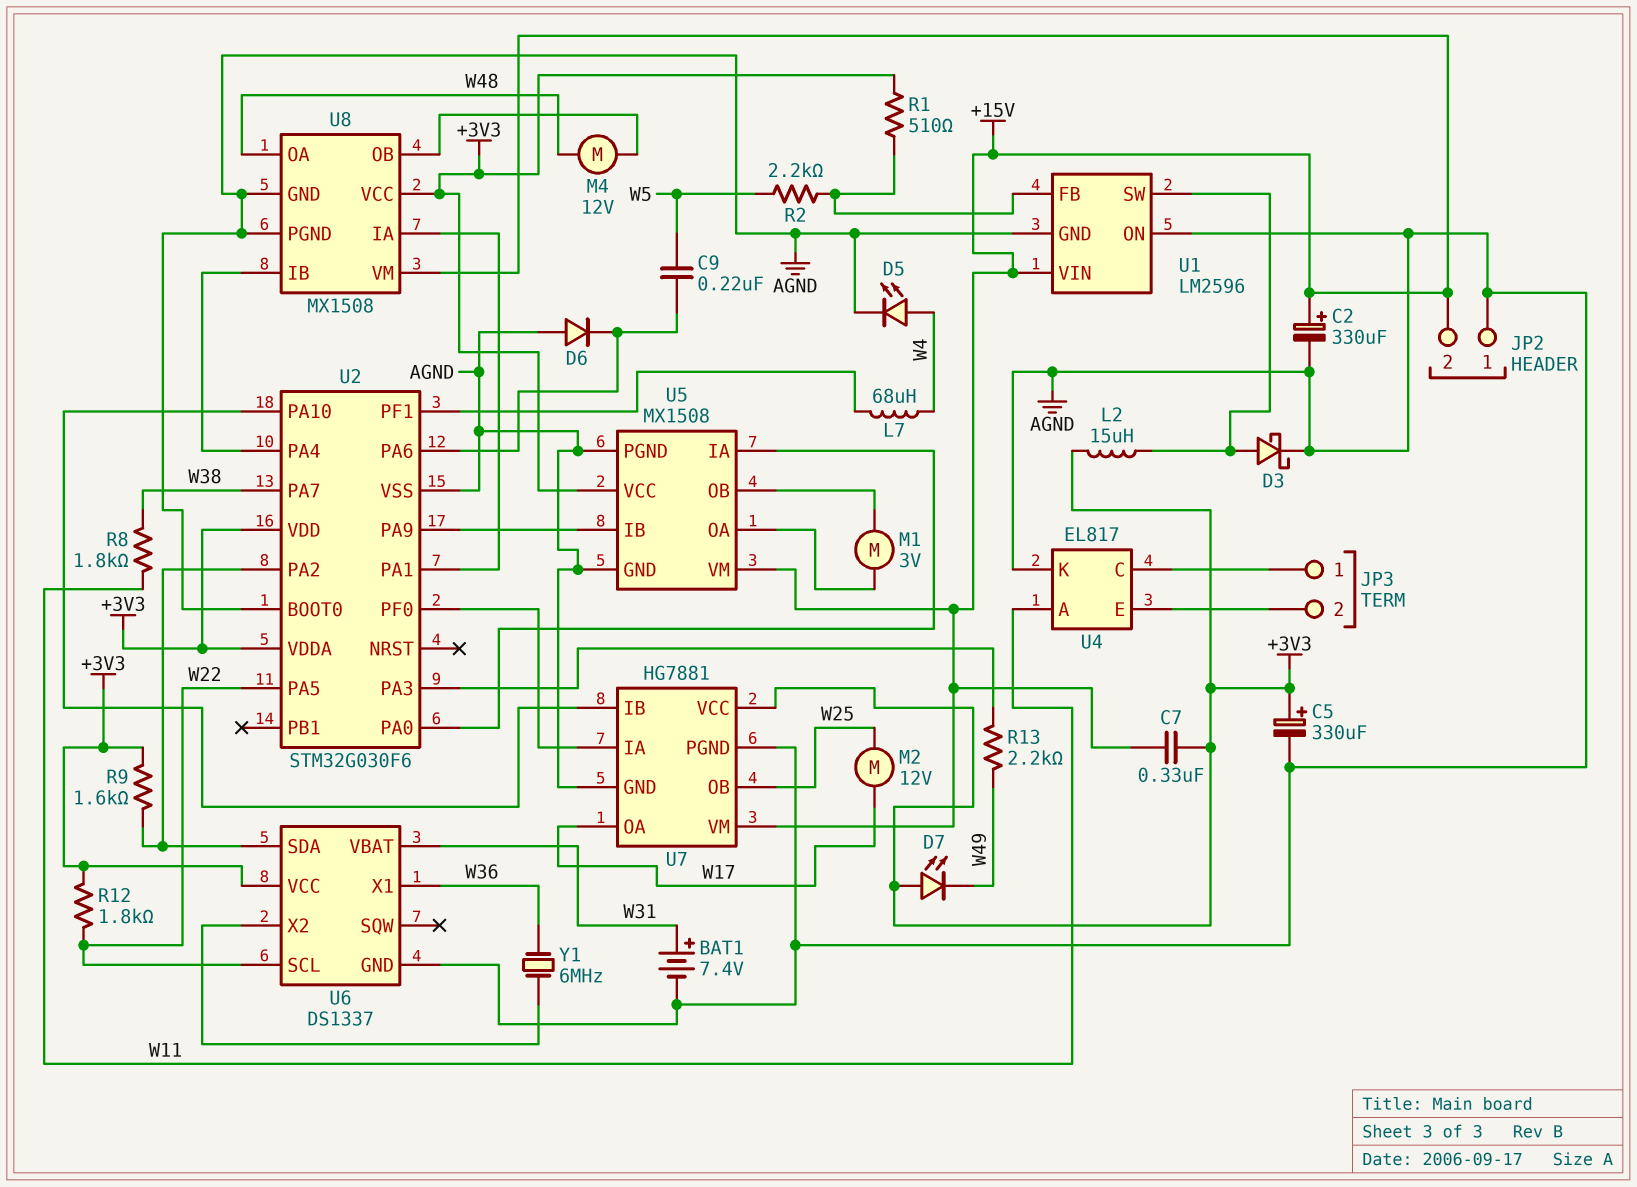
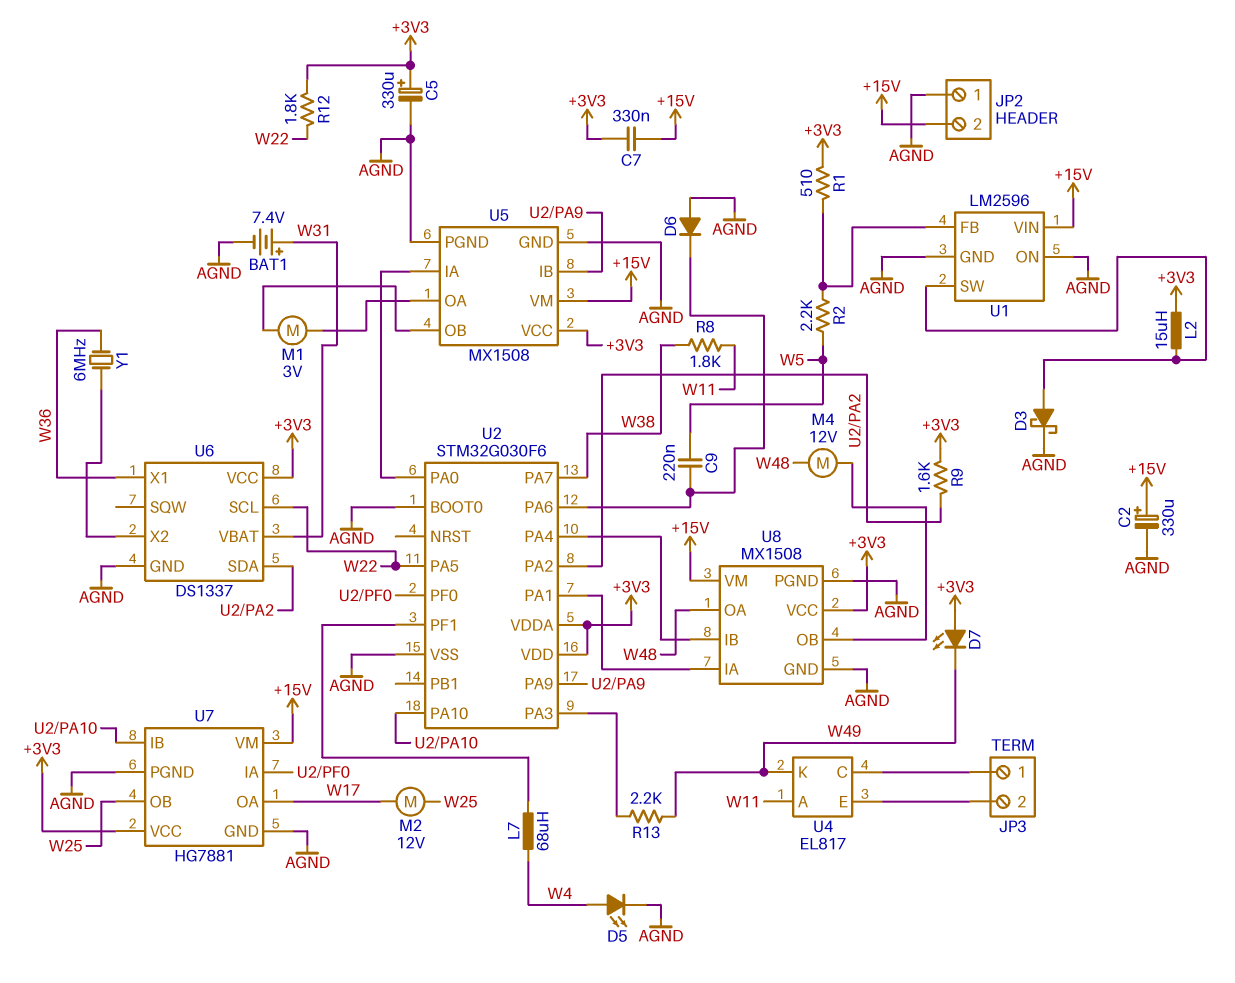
U4 pin K: AGND -> W49

